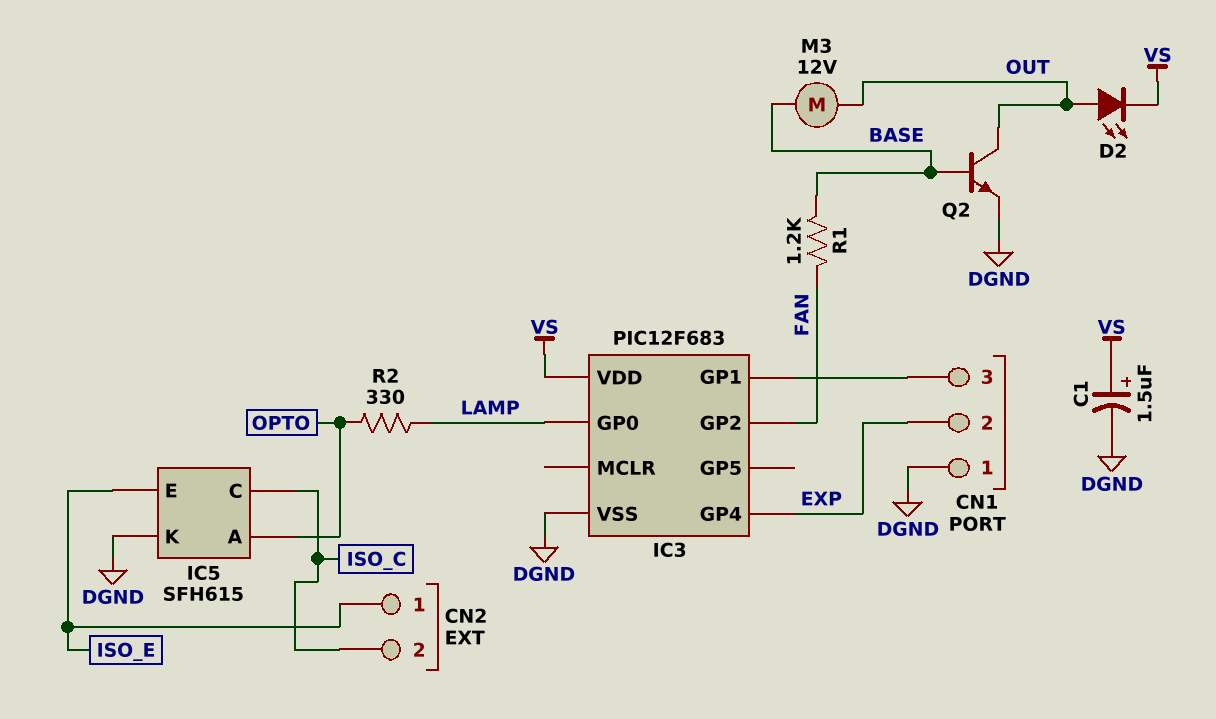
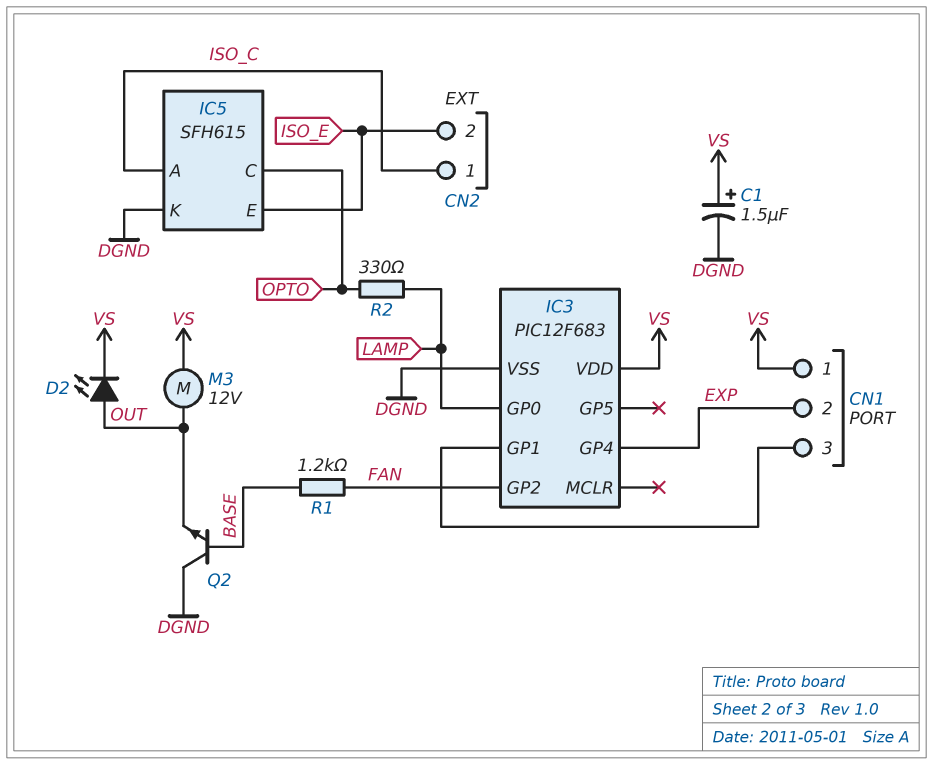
CN1 pin 1: DGND -> VS
CN2 pin 1: ISO_E -> ISO_C
CN2 pin 2: ISO_C -> ISO_E
IC5 pin A: OPTO -> ISO_C
IC5 pin C: ISO_C -> OPTO
M3: motor 12V (BASE, OUT) -> motor 12V (OUT, VS)
Q2: NPN (B BASE, C OUT, E DGND) -> NPN (B BASE, C DGND, E OUT)

